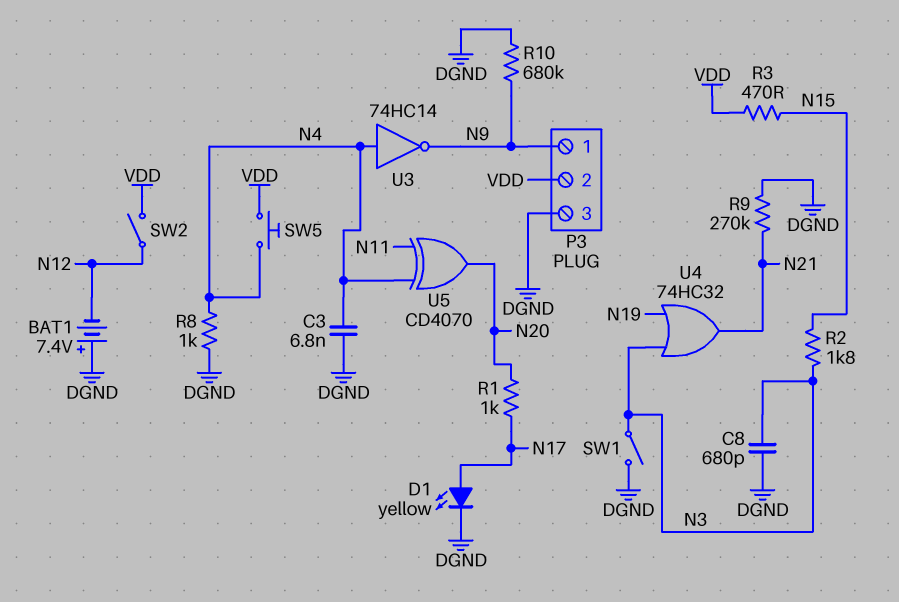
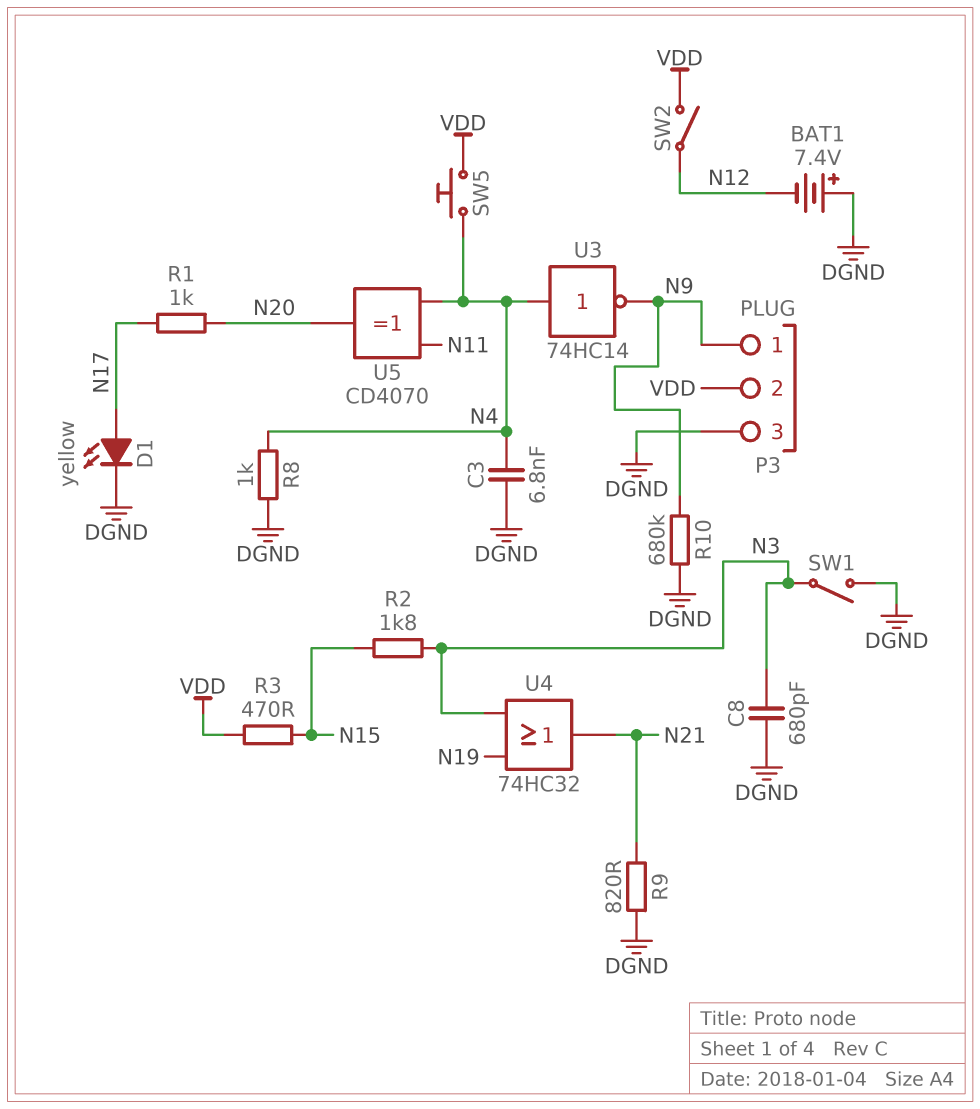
R9: 270k (DGND, N21) -> 820 (DGND, N21)

